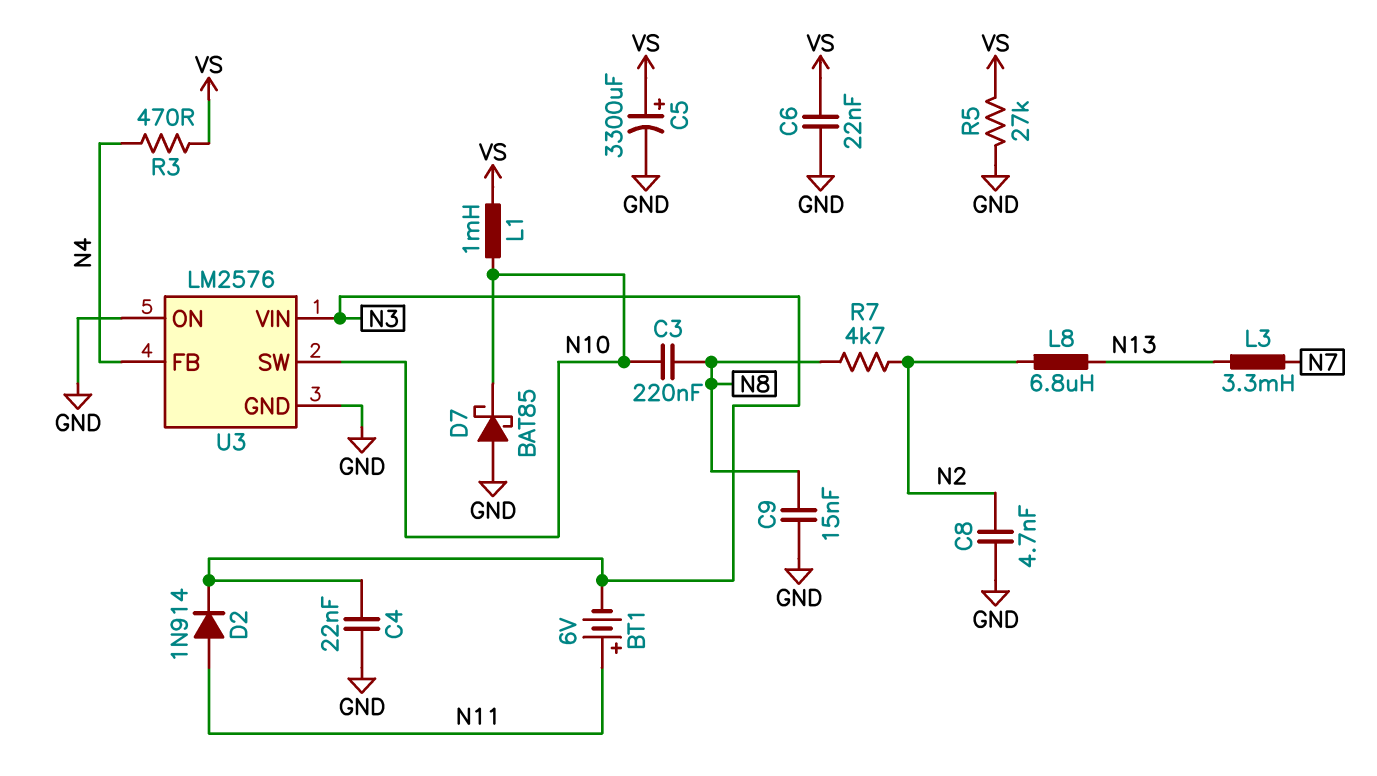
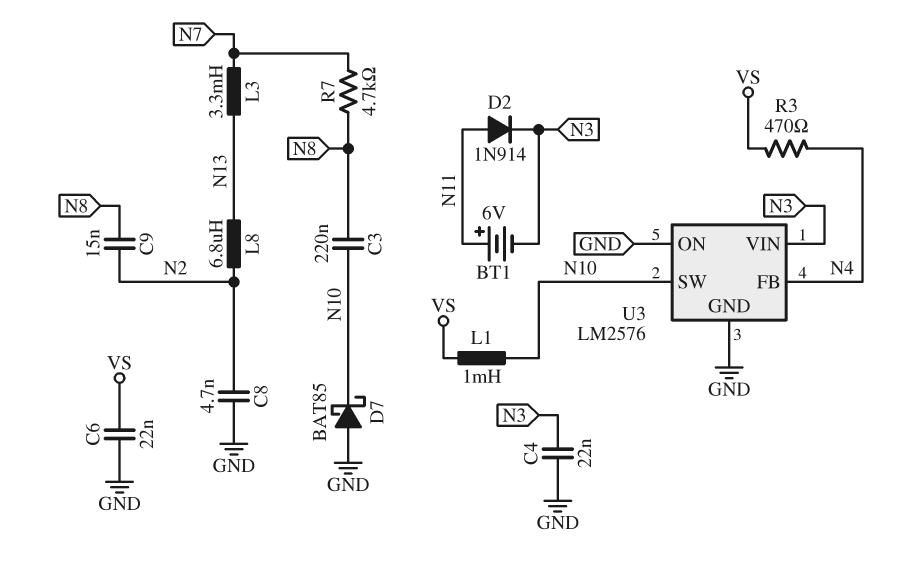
C5: 3300uF (plus VS, minus GND) -> none
C9: 15nF (GND, N8) -> 15nF (N2, N8)
R5: 27k (GND, VS) -> none
R7: 4.7k (N2, N8) -> 4.7k (N7, N8)

